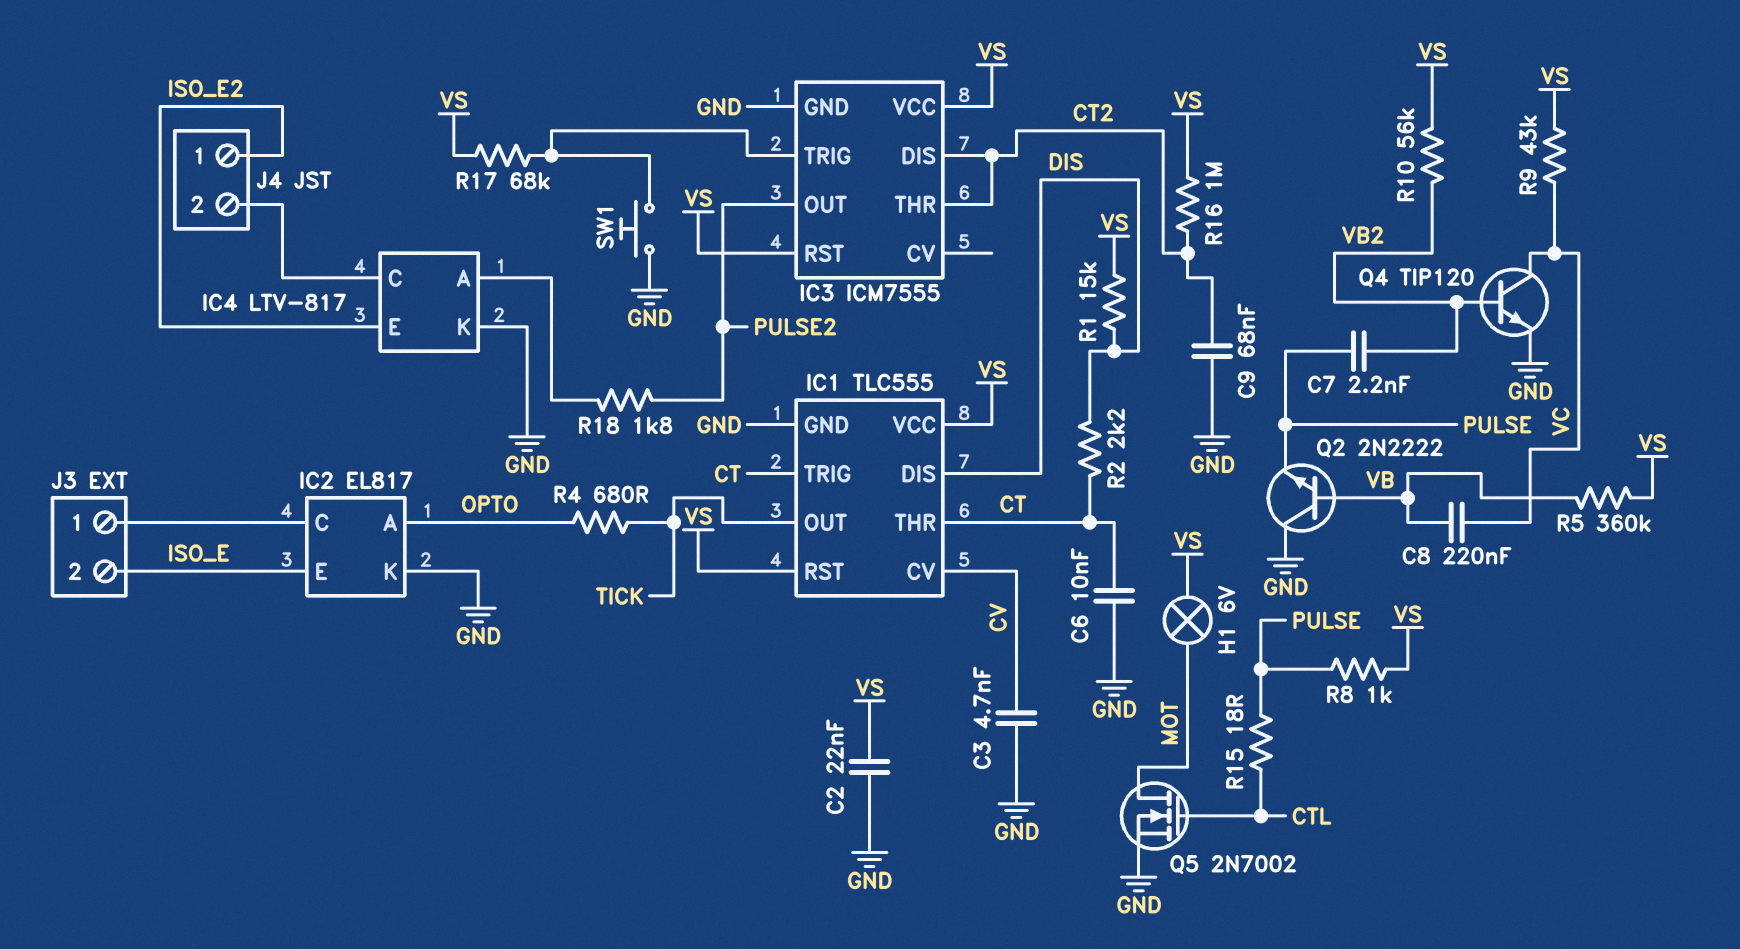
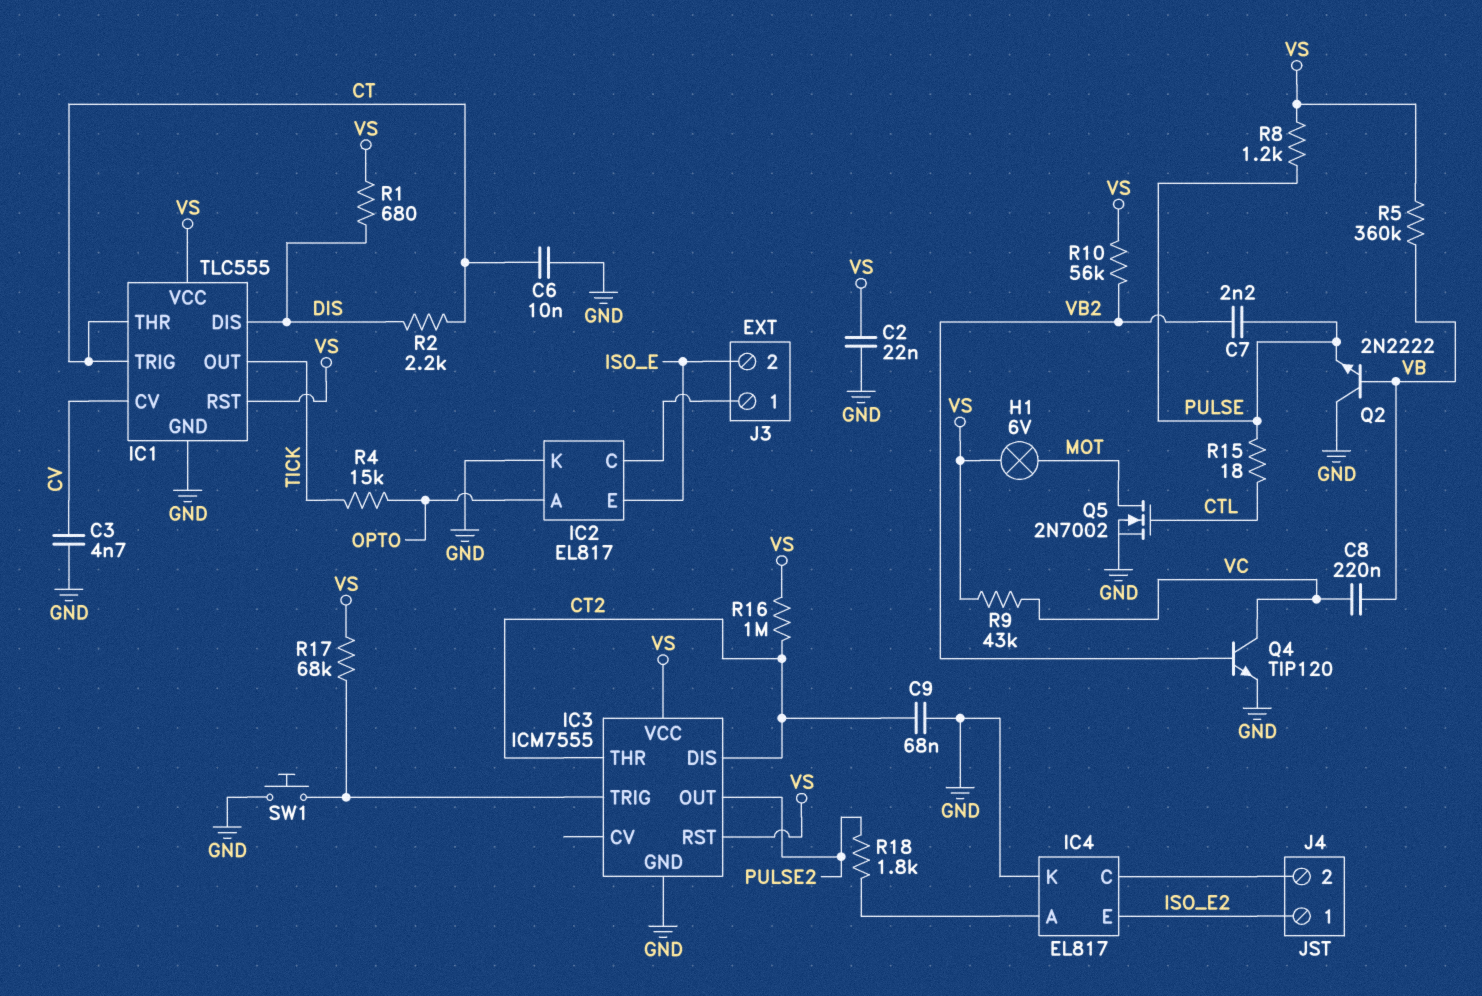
IC4: LTV-817 -> EL817
R1: 15k (DIS, VS) -> 680 (DIS, VS)
R4: 680 (OPTO, TICK) -> 15k (OPTO, TICK)
R8: 1k (PULSE, VS) -> 1.2k (PULSE, VS)

